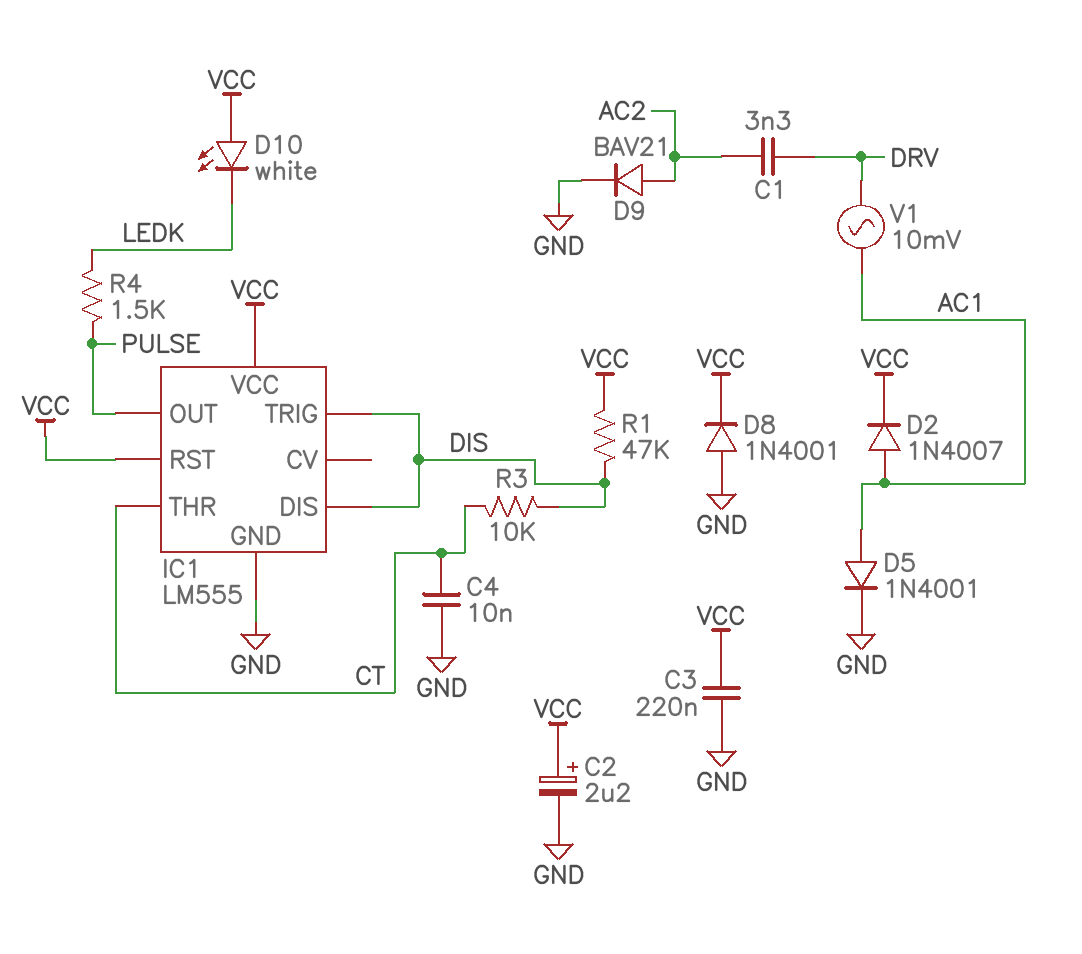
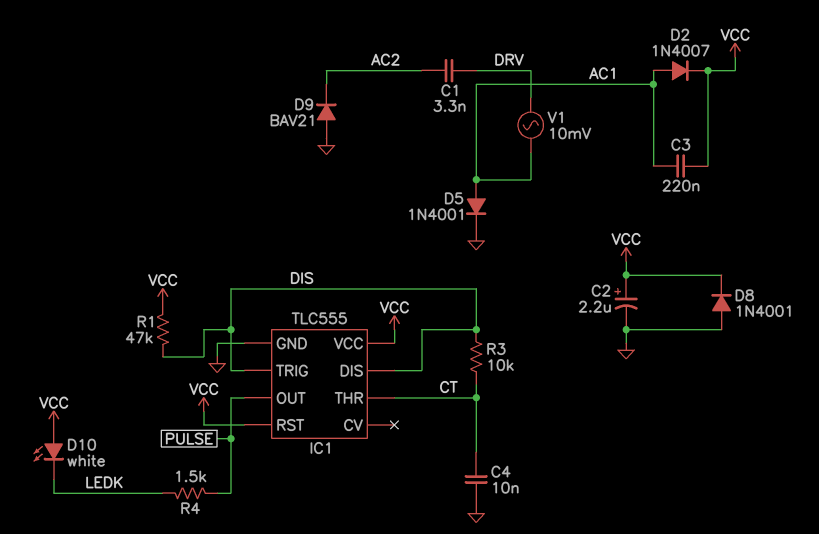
C3: 220nF (GND, VCC) -> 220nF (AC1, VCC)
D9: diode BAV21 (A AC2, K GND) -> diode BAV21 (A GND, K AC2)
IC1: LM555 -> TLC555

